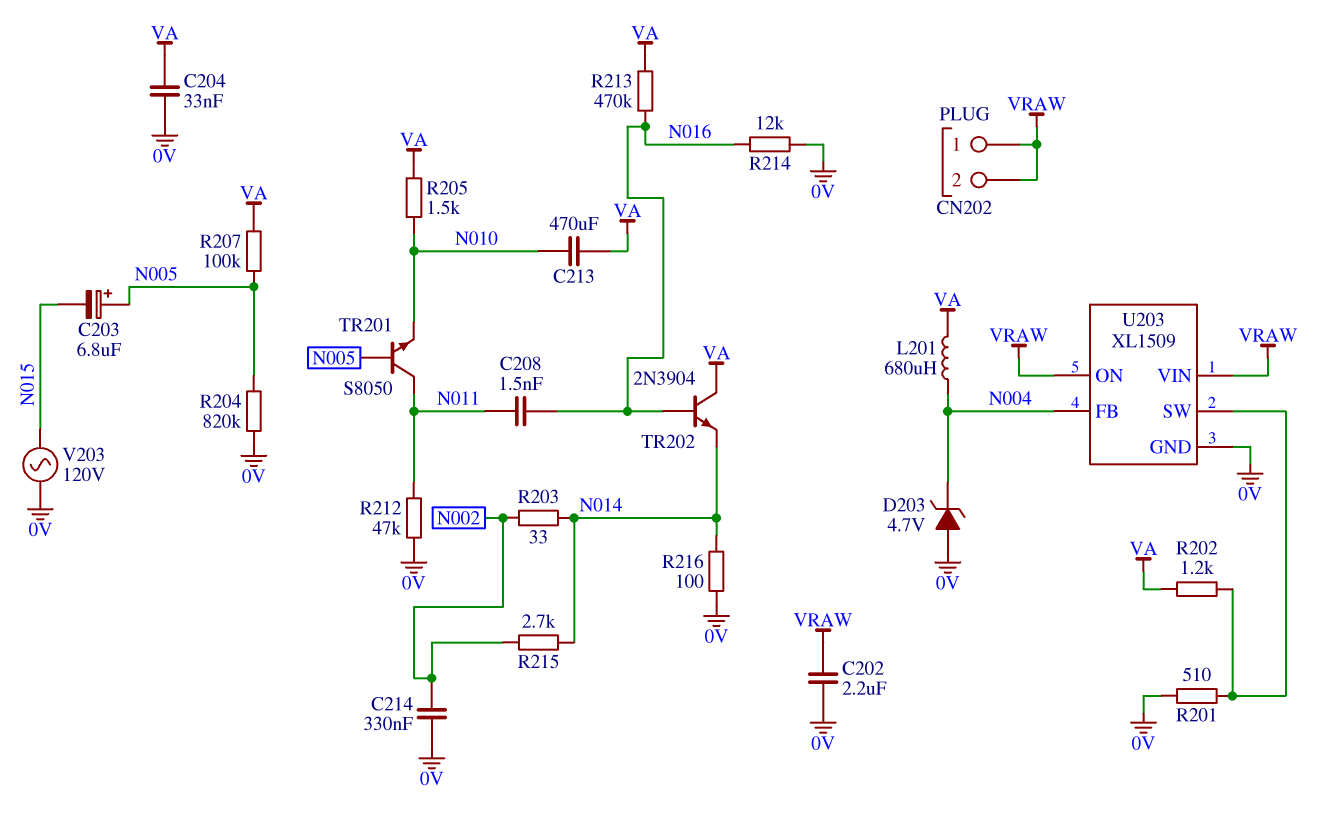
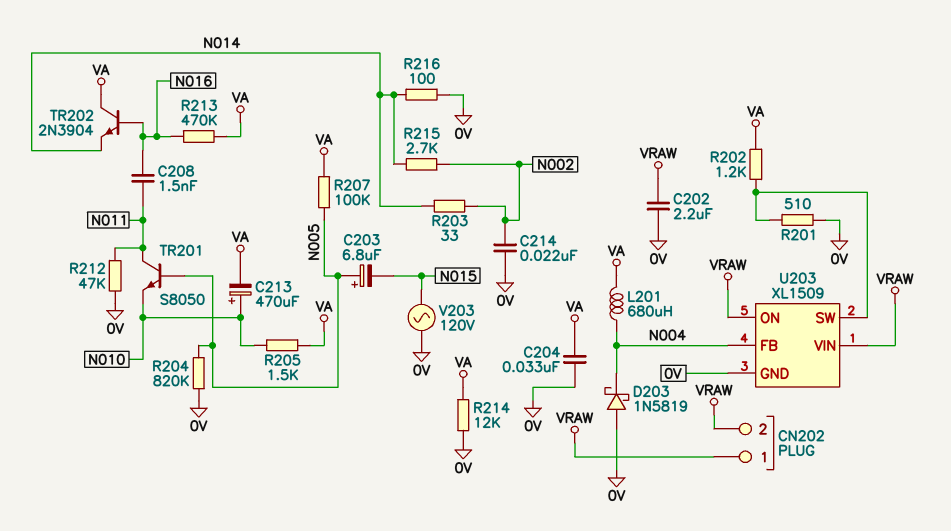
C213: 470uF (N010, VA) -> 470uF (plus N010, minus VA)
C214: 330nF (0V, N002) -> 22nF (0V, N002)
D203: zener 4.7V (A 0V, K N004) -> schottky 1N5819 (A 0V, K N004)
R214: 12k (0V, N016) -> 12k (0V, VA)

